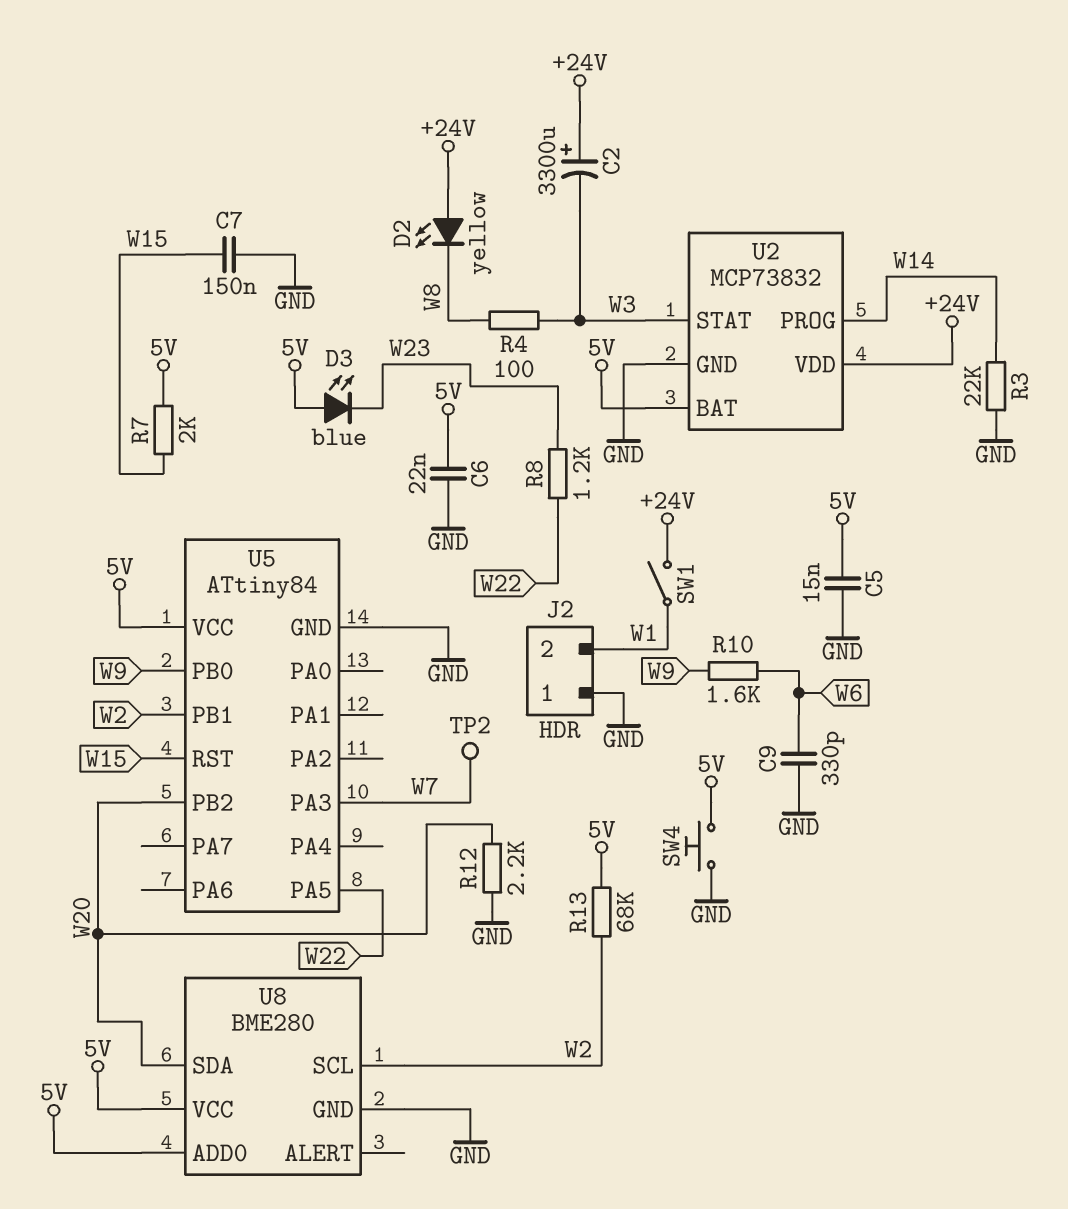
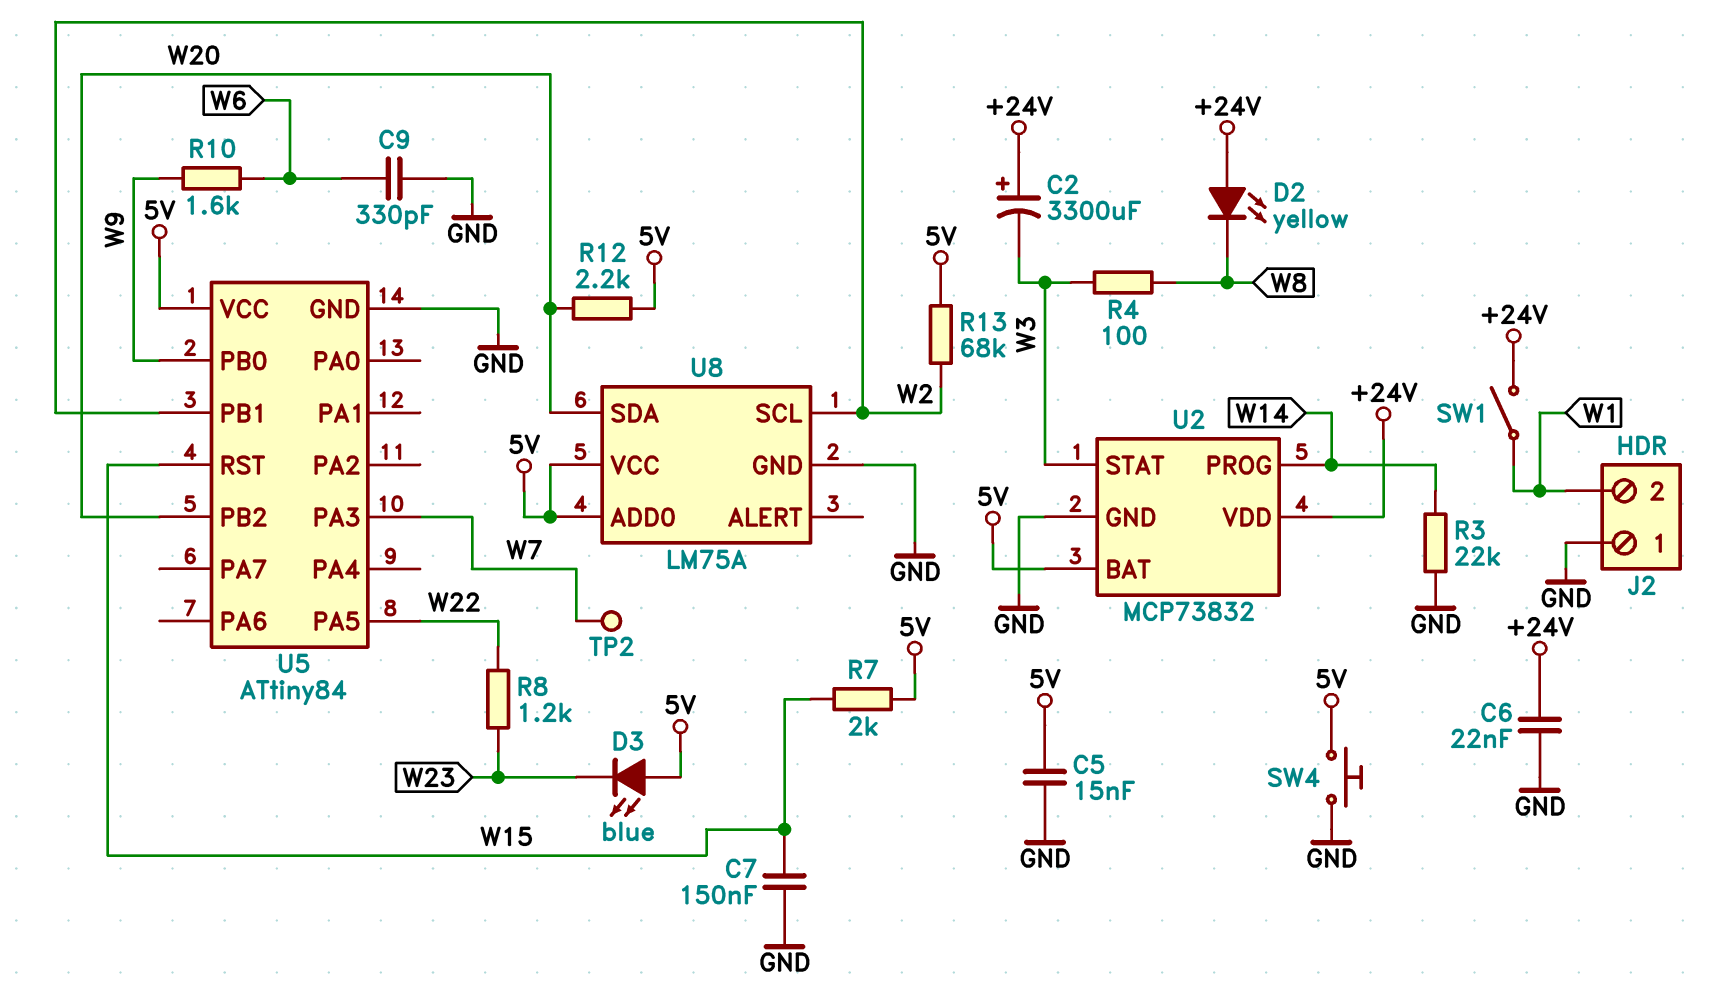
C6: 22nF (5V, GND) -> 22nF (+24V, GND)
R12: 2.2k (GND, W20) -> 2.2k (5V, W20)
U8: BME280 -> LM75A

